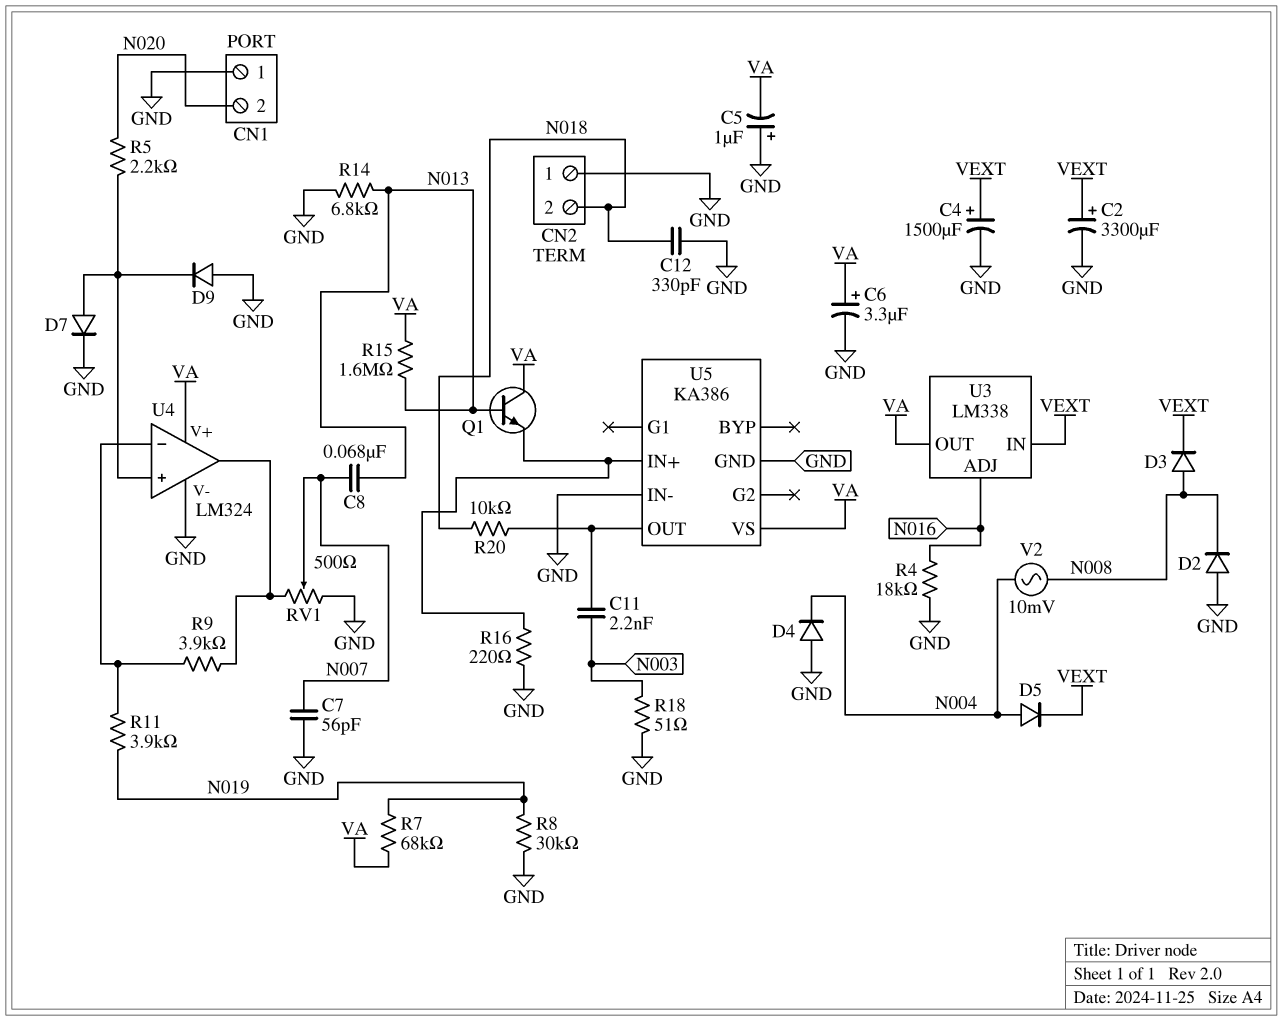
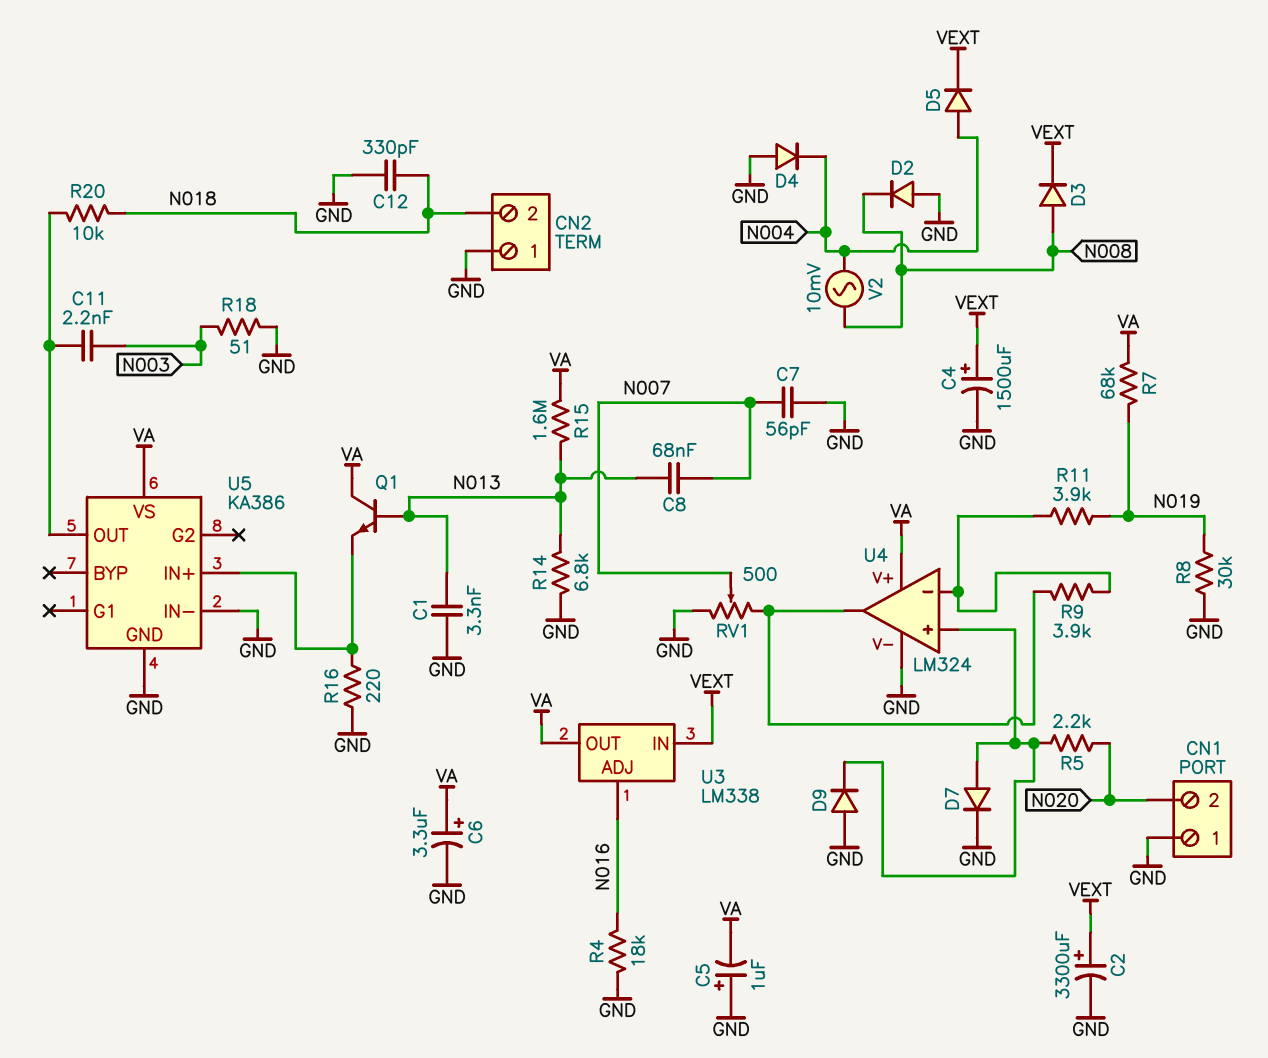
C1: none -> 3.3nF (GND, N013)

